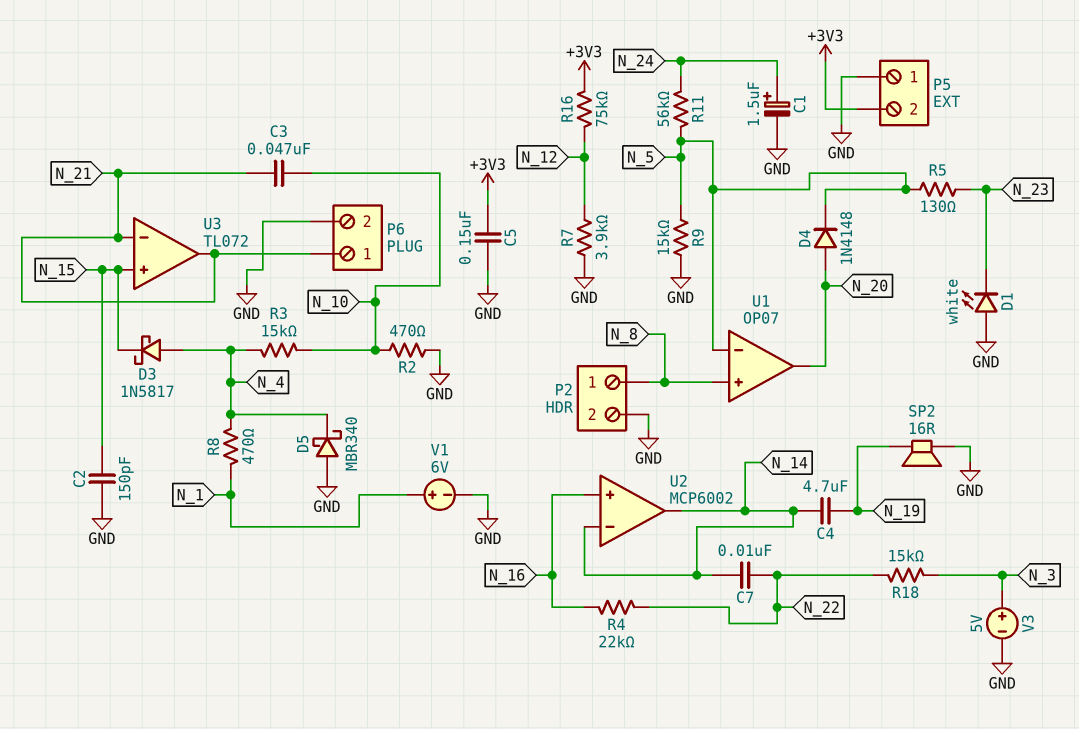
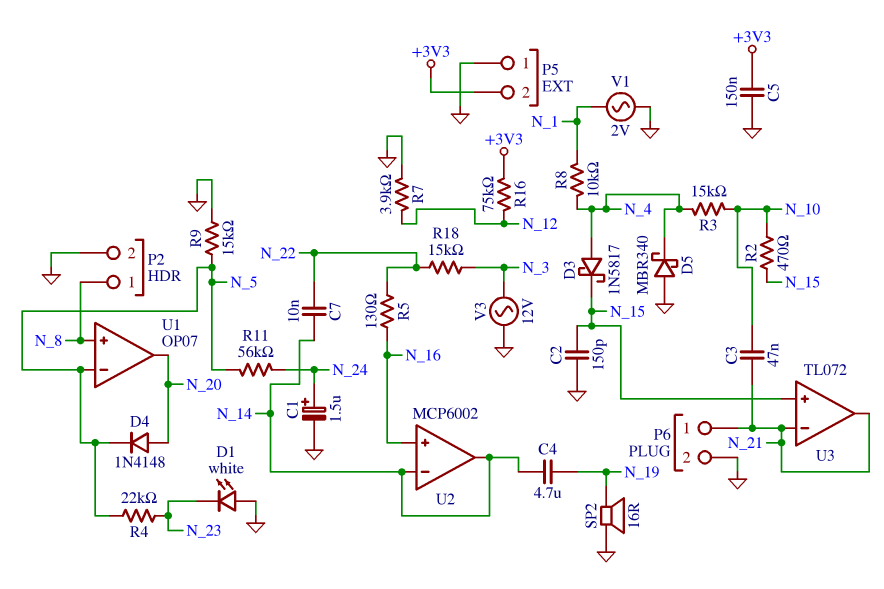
R2: 470 (GND, N_10) -> 470 (N_10, N_15)
R4: 22k (N_16, N_22) -> 22k (N_5, N_23)
R5: 130 (N_5, N_23) -> 130 (N_16, N_22)
R8: 470 (N_1, N_4) -> 10k (N_1, N_4)
V1: 6V (plus N_1, minus GND) -> AC 2V (GND, N_1)
V3: 5V (plus N_3, minus GND) -> AC 12V (GND, N_3)

